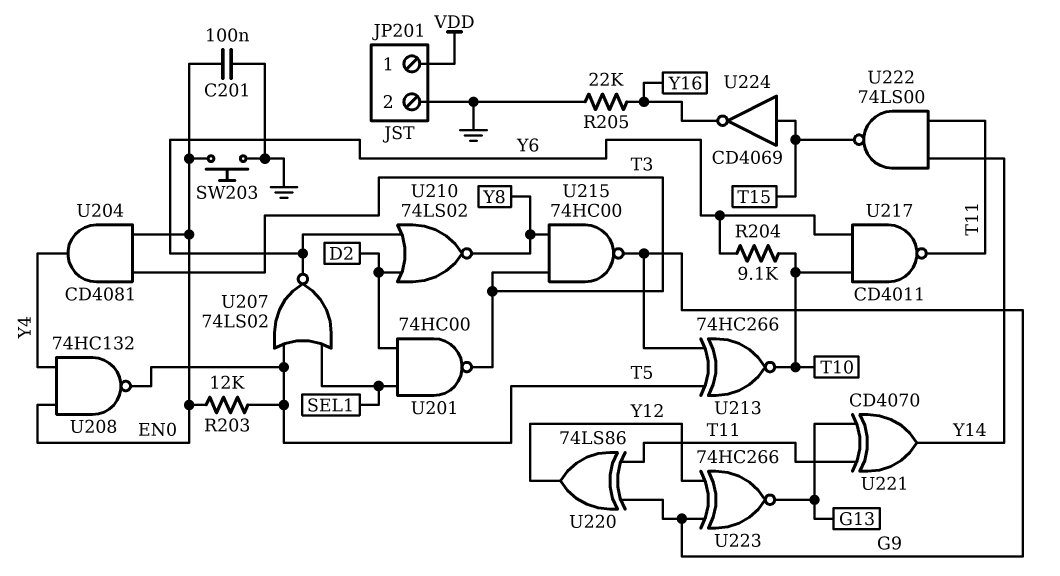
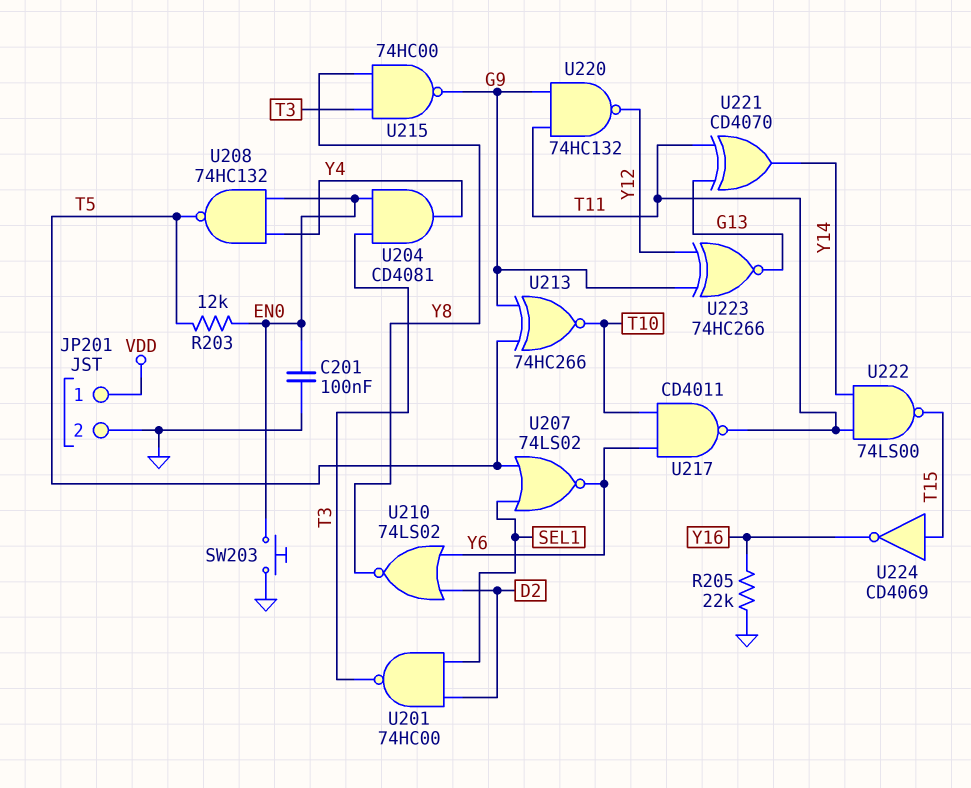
R204: 9.1k (T10, Y6) -> none
U220: XOR 74LS86 (in G9, in T11, out Y12) -> NAND 74HC132 (in G9, in T11, out Y12)

